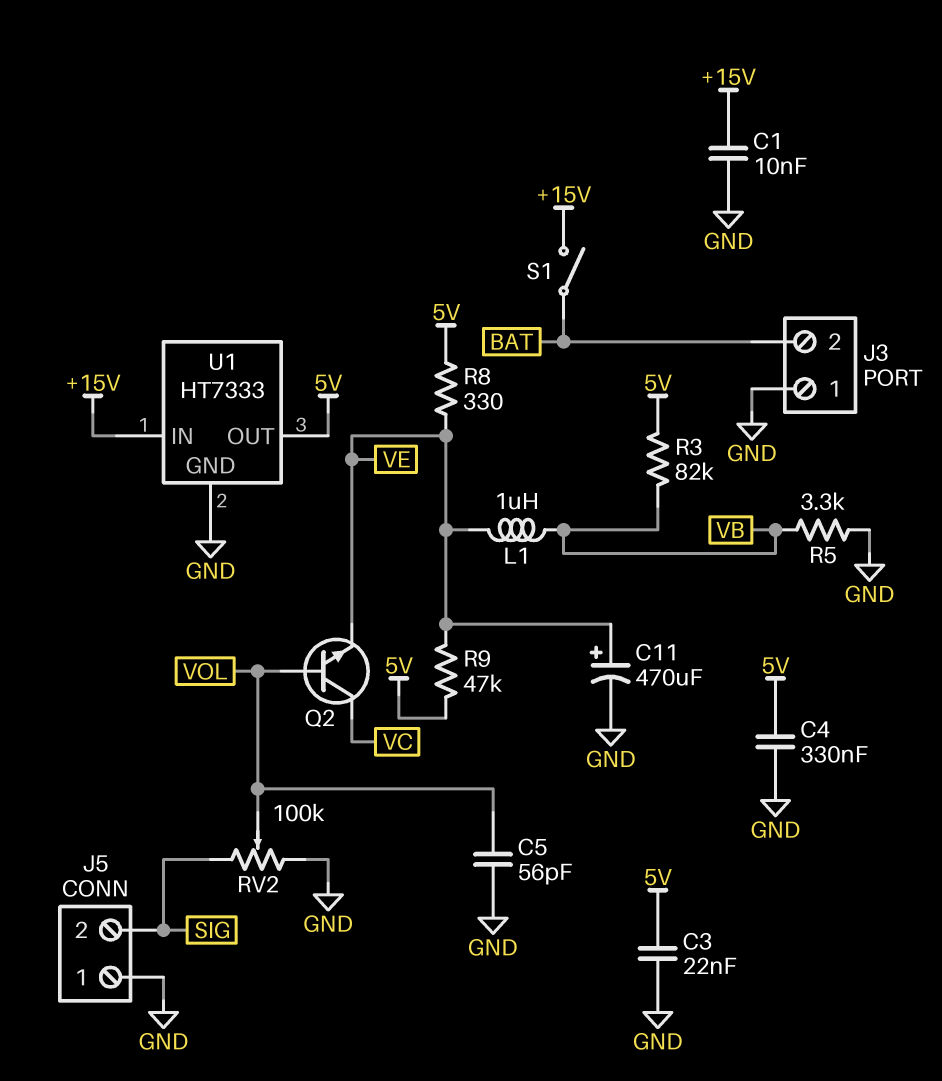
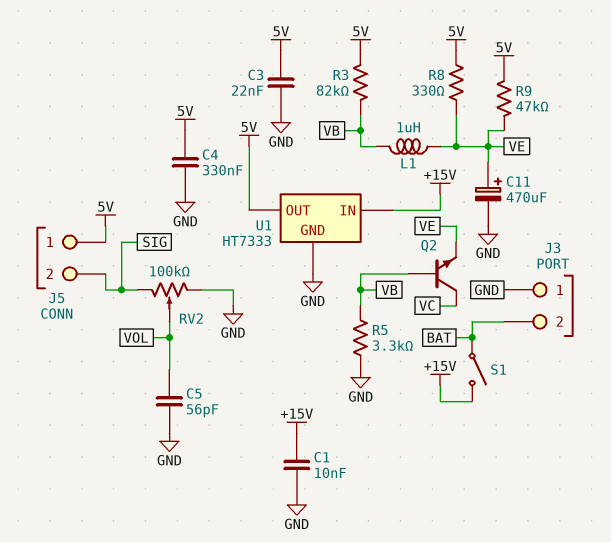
J5 pin 1: GND -> 5V
Q2: NPN (B VOL, C VC, E VE) -> NPN (B VB, C VC, E VE)

